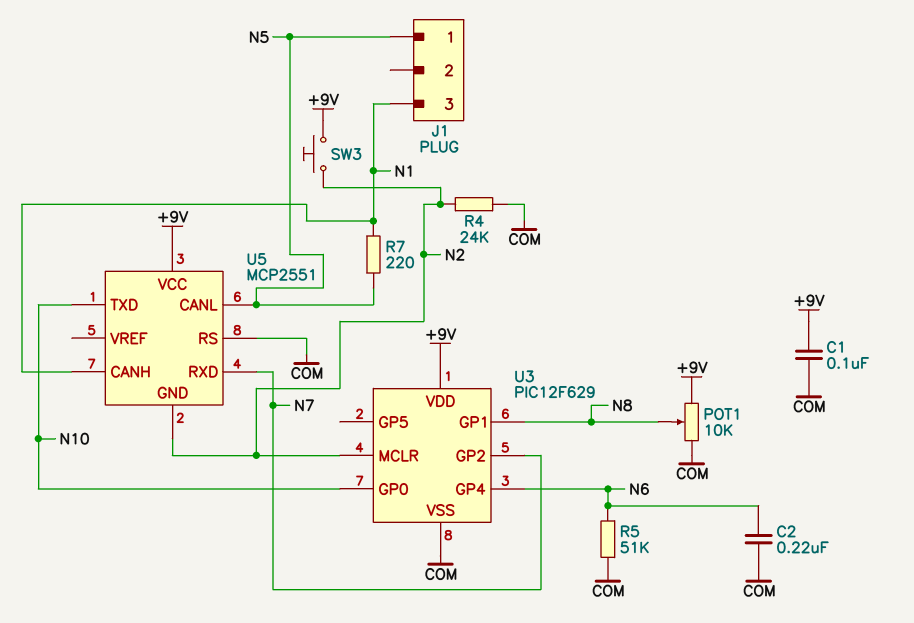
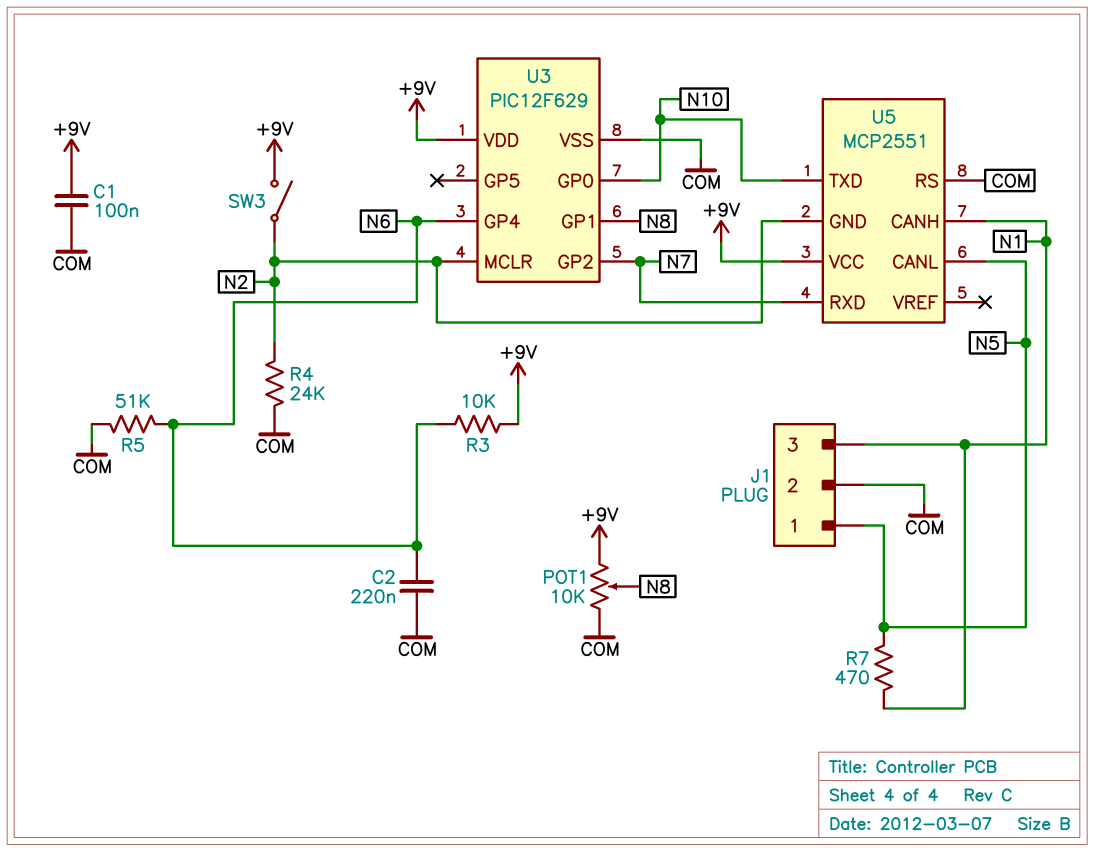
J1 pin 2: none -> COM
R3: none -> 10k (+9V, N6)
R7: 220 (N1, N5) -> 470 (N1, N5)
SW3: button (+9V, N2) -> switch (+9V, N2)

